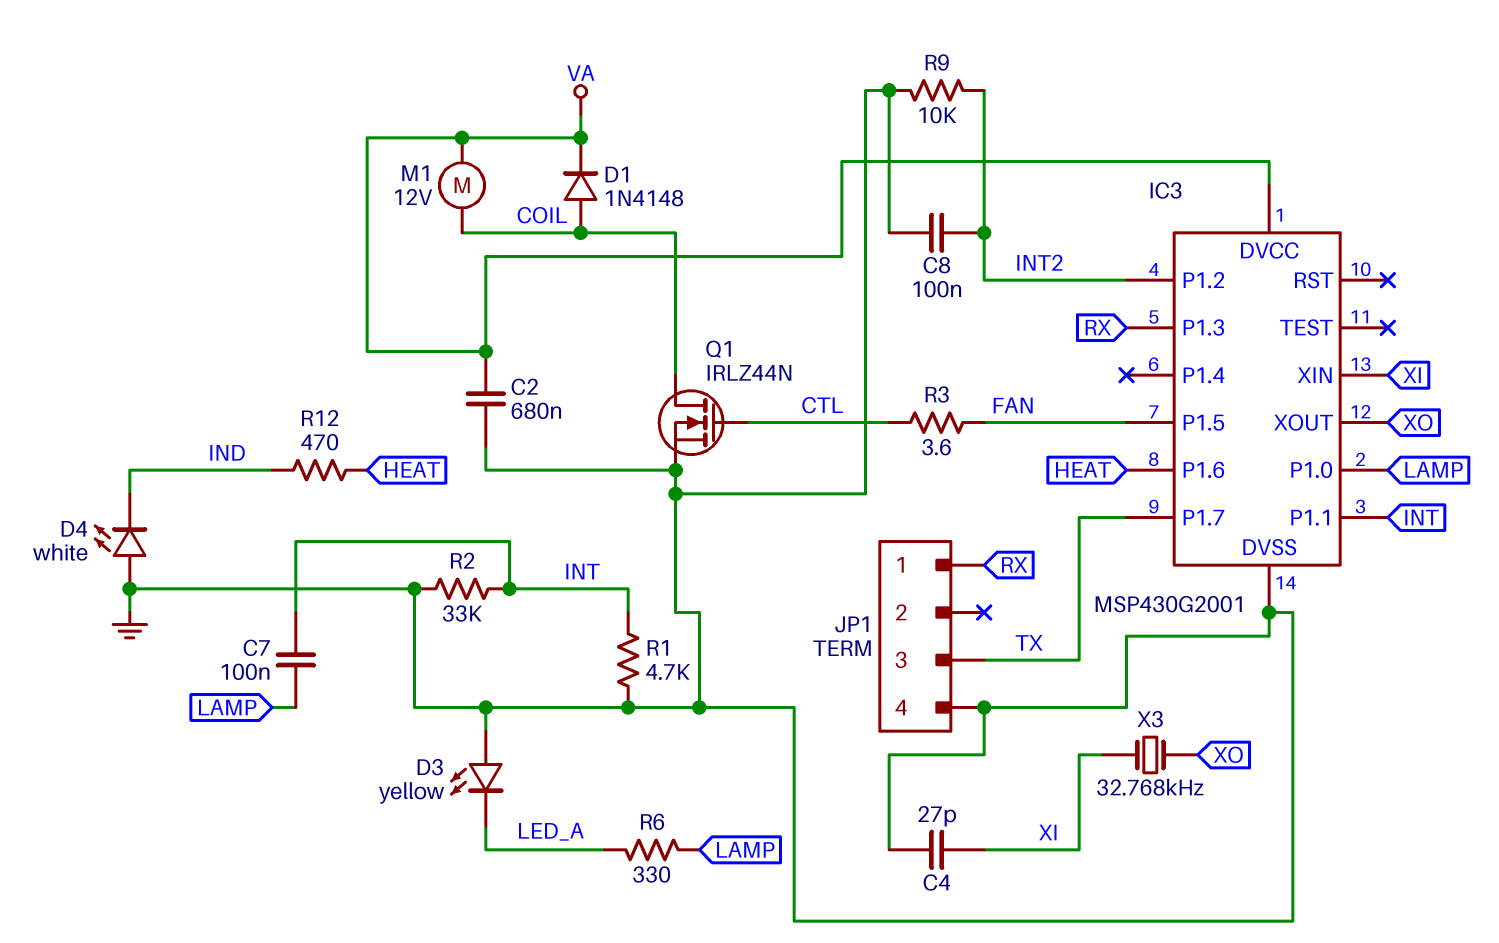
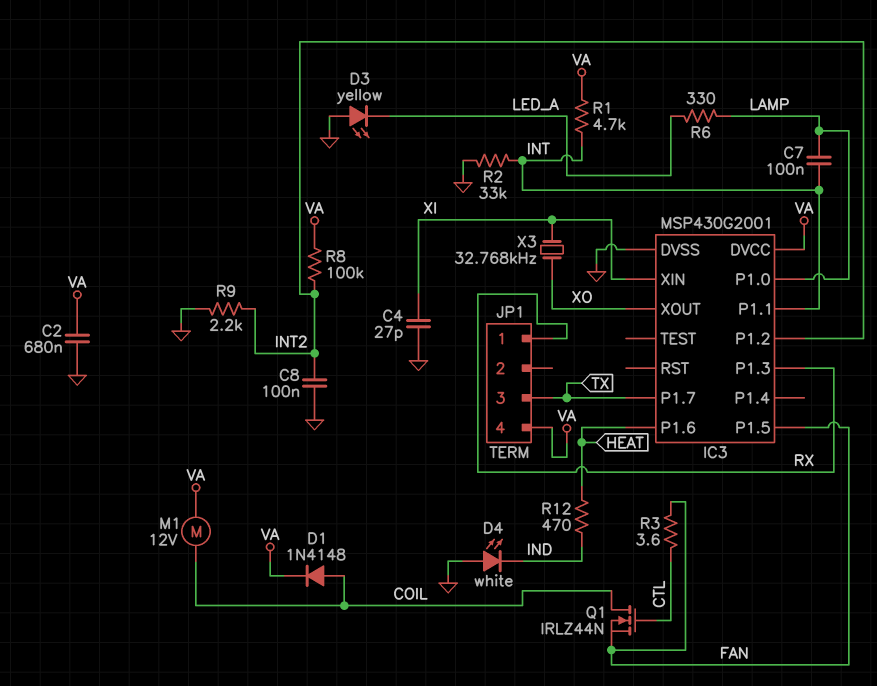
JP1 pin 4: GND -> VA
Q1: NMOS IRLZ44N (G CTL, D COIL, S GND) -> NMOS IRLZ44N (G CTL, D COIL, S FAN)
R1: 4.7k (GND, INT) -> 4.7k (INT, VA)
R8: none -> 100k (INT2, VA)
R9: 10k (GND, INT2) -> 2.2k (GND, INT2)

